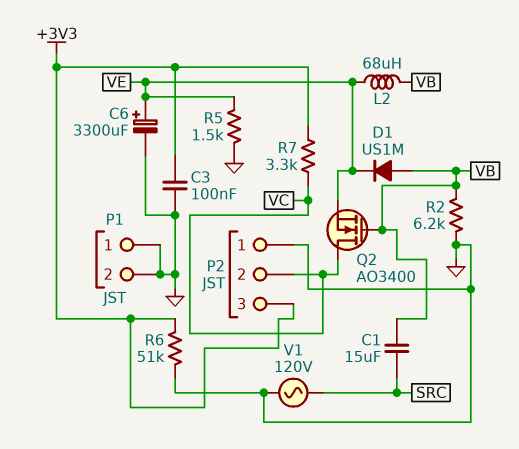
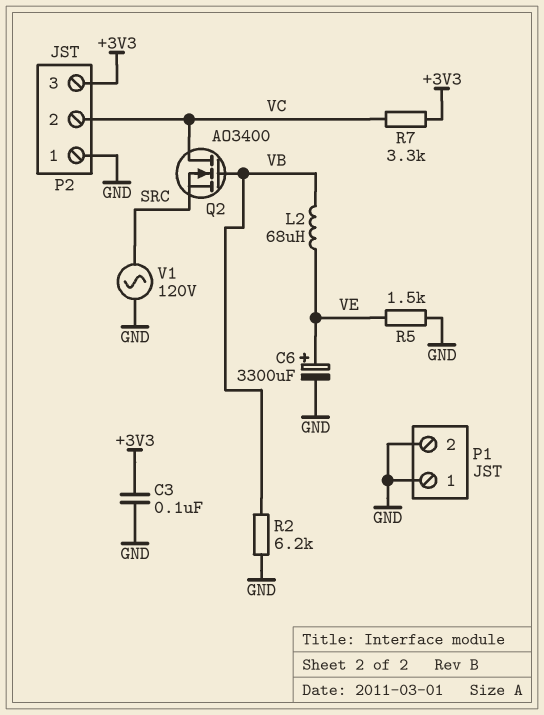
C1: 15uF (SRC, VB) -> none
D1: diode US1M (A VB, K VE) -> none
Q2: NMOS AO3400 (G VB, D VC, S VE) -> NMOS AO3400 (G VB, D VC, S SRC)
R6: 51k (+3V3, GND) -> none

